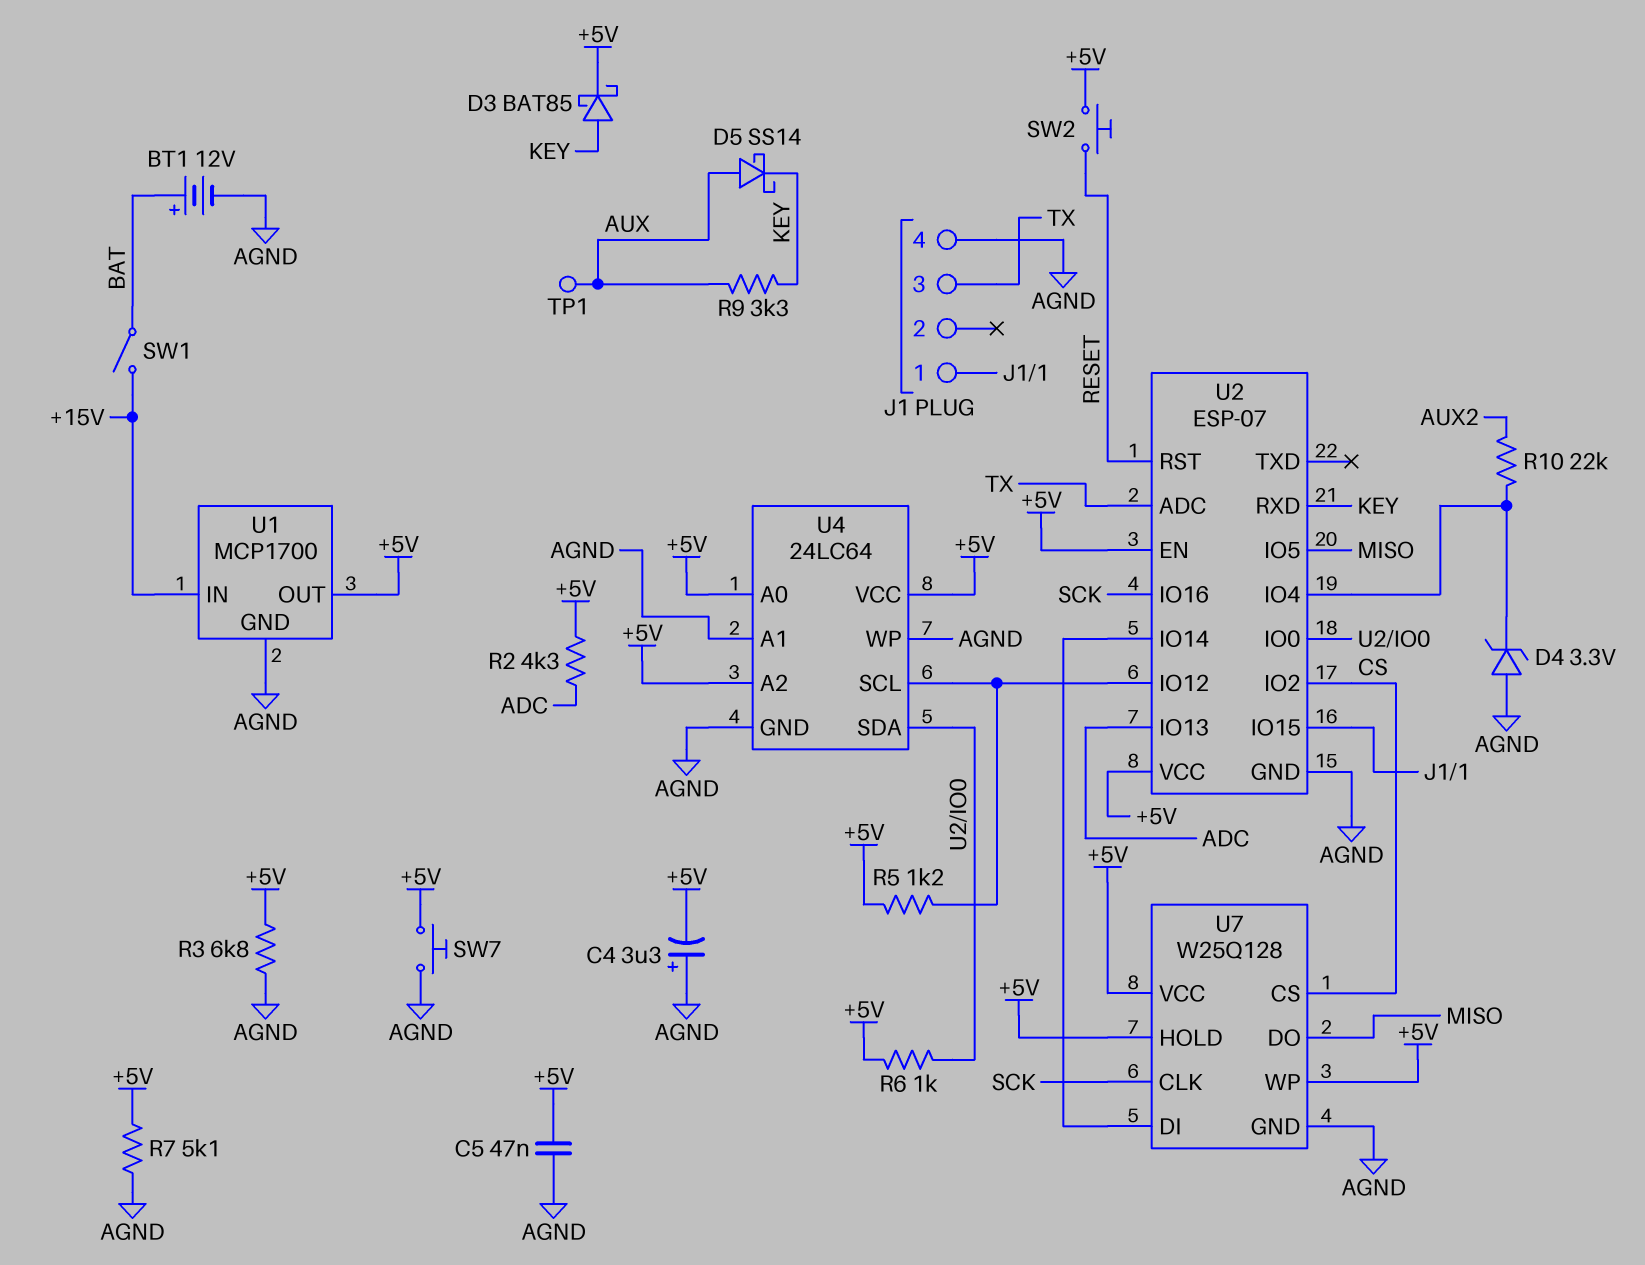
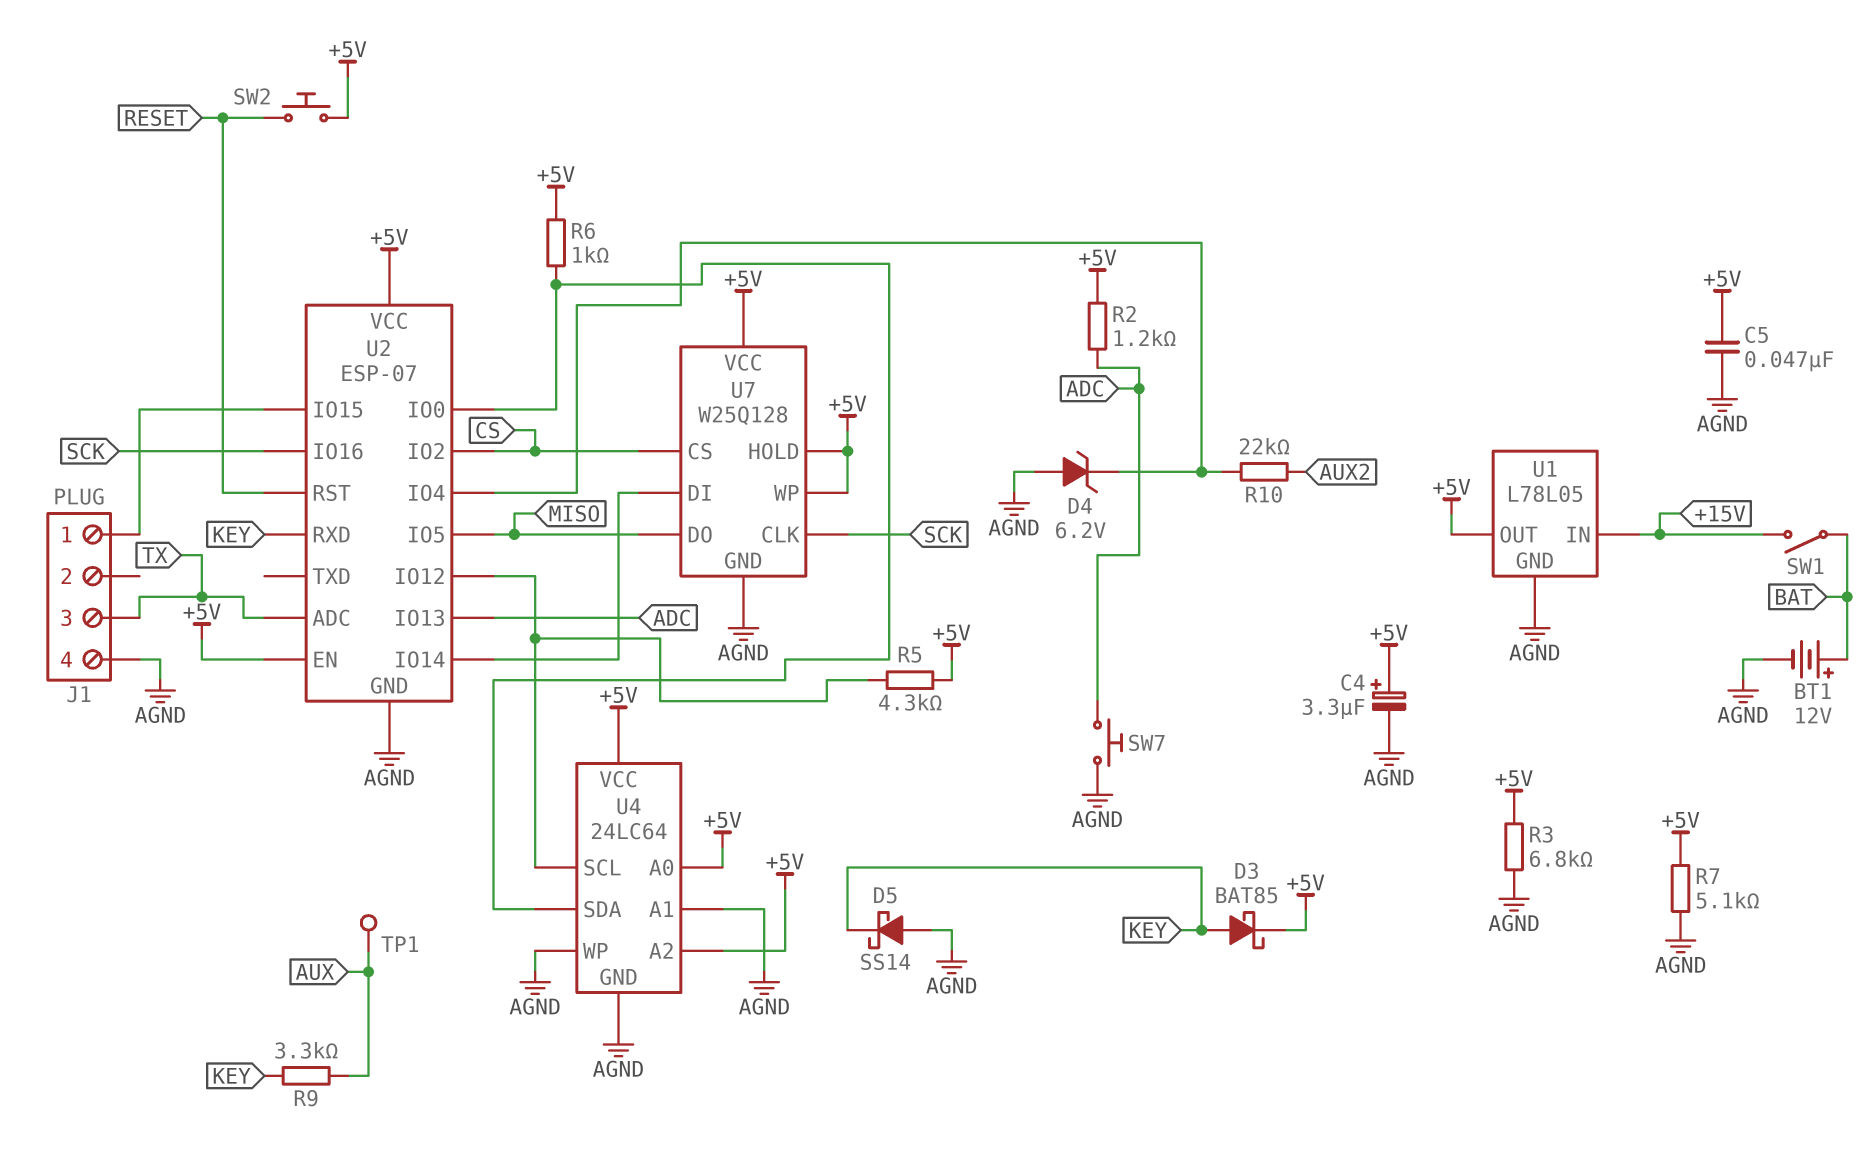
C4: 3.3uF (plus AGND, minus +5V) -> 3.3uF (plus +5V, minus AGND)
D4: zener 3.3V (A AGND, K U2/IO4) -> zener 6.2V (A AGND, K U2/IO4)
D5: schottky SS14 (A AUX, K KEY) -> schottky SS14 (A AGND, K KEY)
R2: 4.3k (+5V, ADC) -> 1.2k (+5V, ADC)
R5: 1.2k (+5V, U2/IO12) -> 4.3k (+5V, U2/IO12)
SW7: button (+5V, AGND) -> button (ADC, AGND)
U1: MCP1700 -> L78L05

